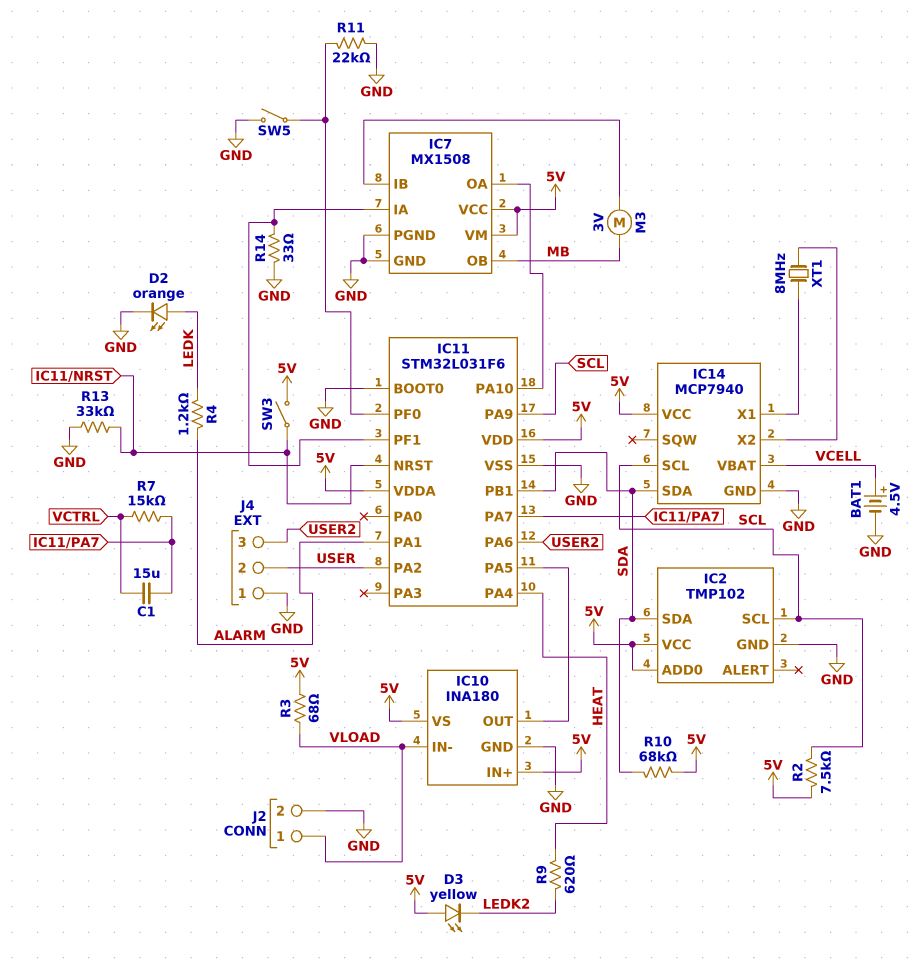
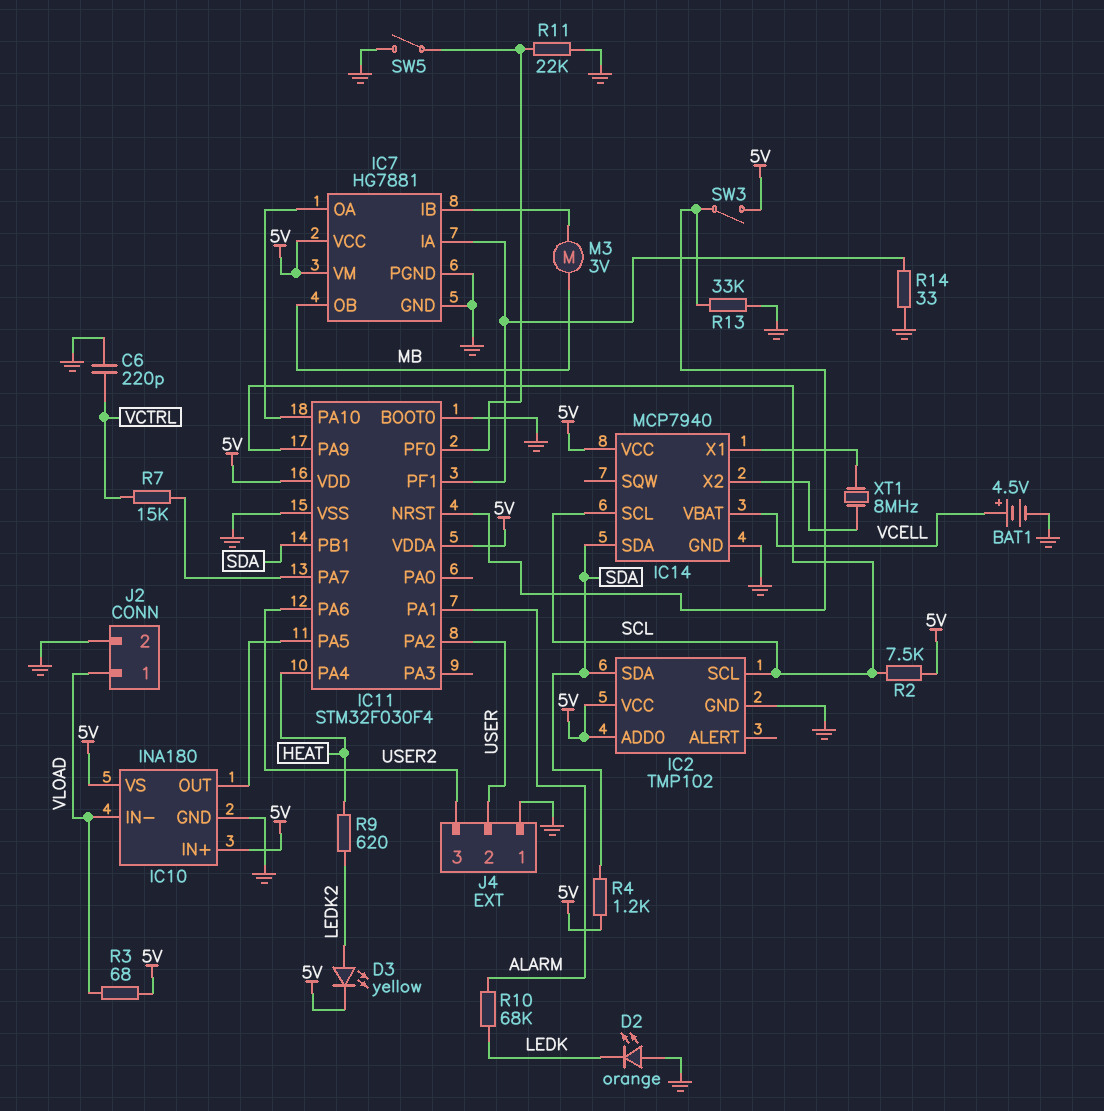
C1: 15uF (IC11/PA7, VCTRL) -> none
C6: none -> 220pF (GND, VCTRL)
D2: LED orange (A LEDK, K GND) -> LED orange (A GND, K LEDK)
D3: LED yellow (A 5V, K LEDK2) -> LED yellow (A LEDK2, K 5V)
IC7: MX1508 -> HG7881
IC11: STM32L031F6 -> STM32F030F4
R4: 1.2k (ALARM, LEDK) -> 1.2k (5V, SDA)
R10: 68k (5V, SDA) -> 68k (ALARM, LEDK)

